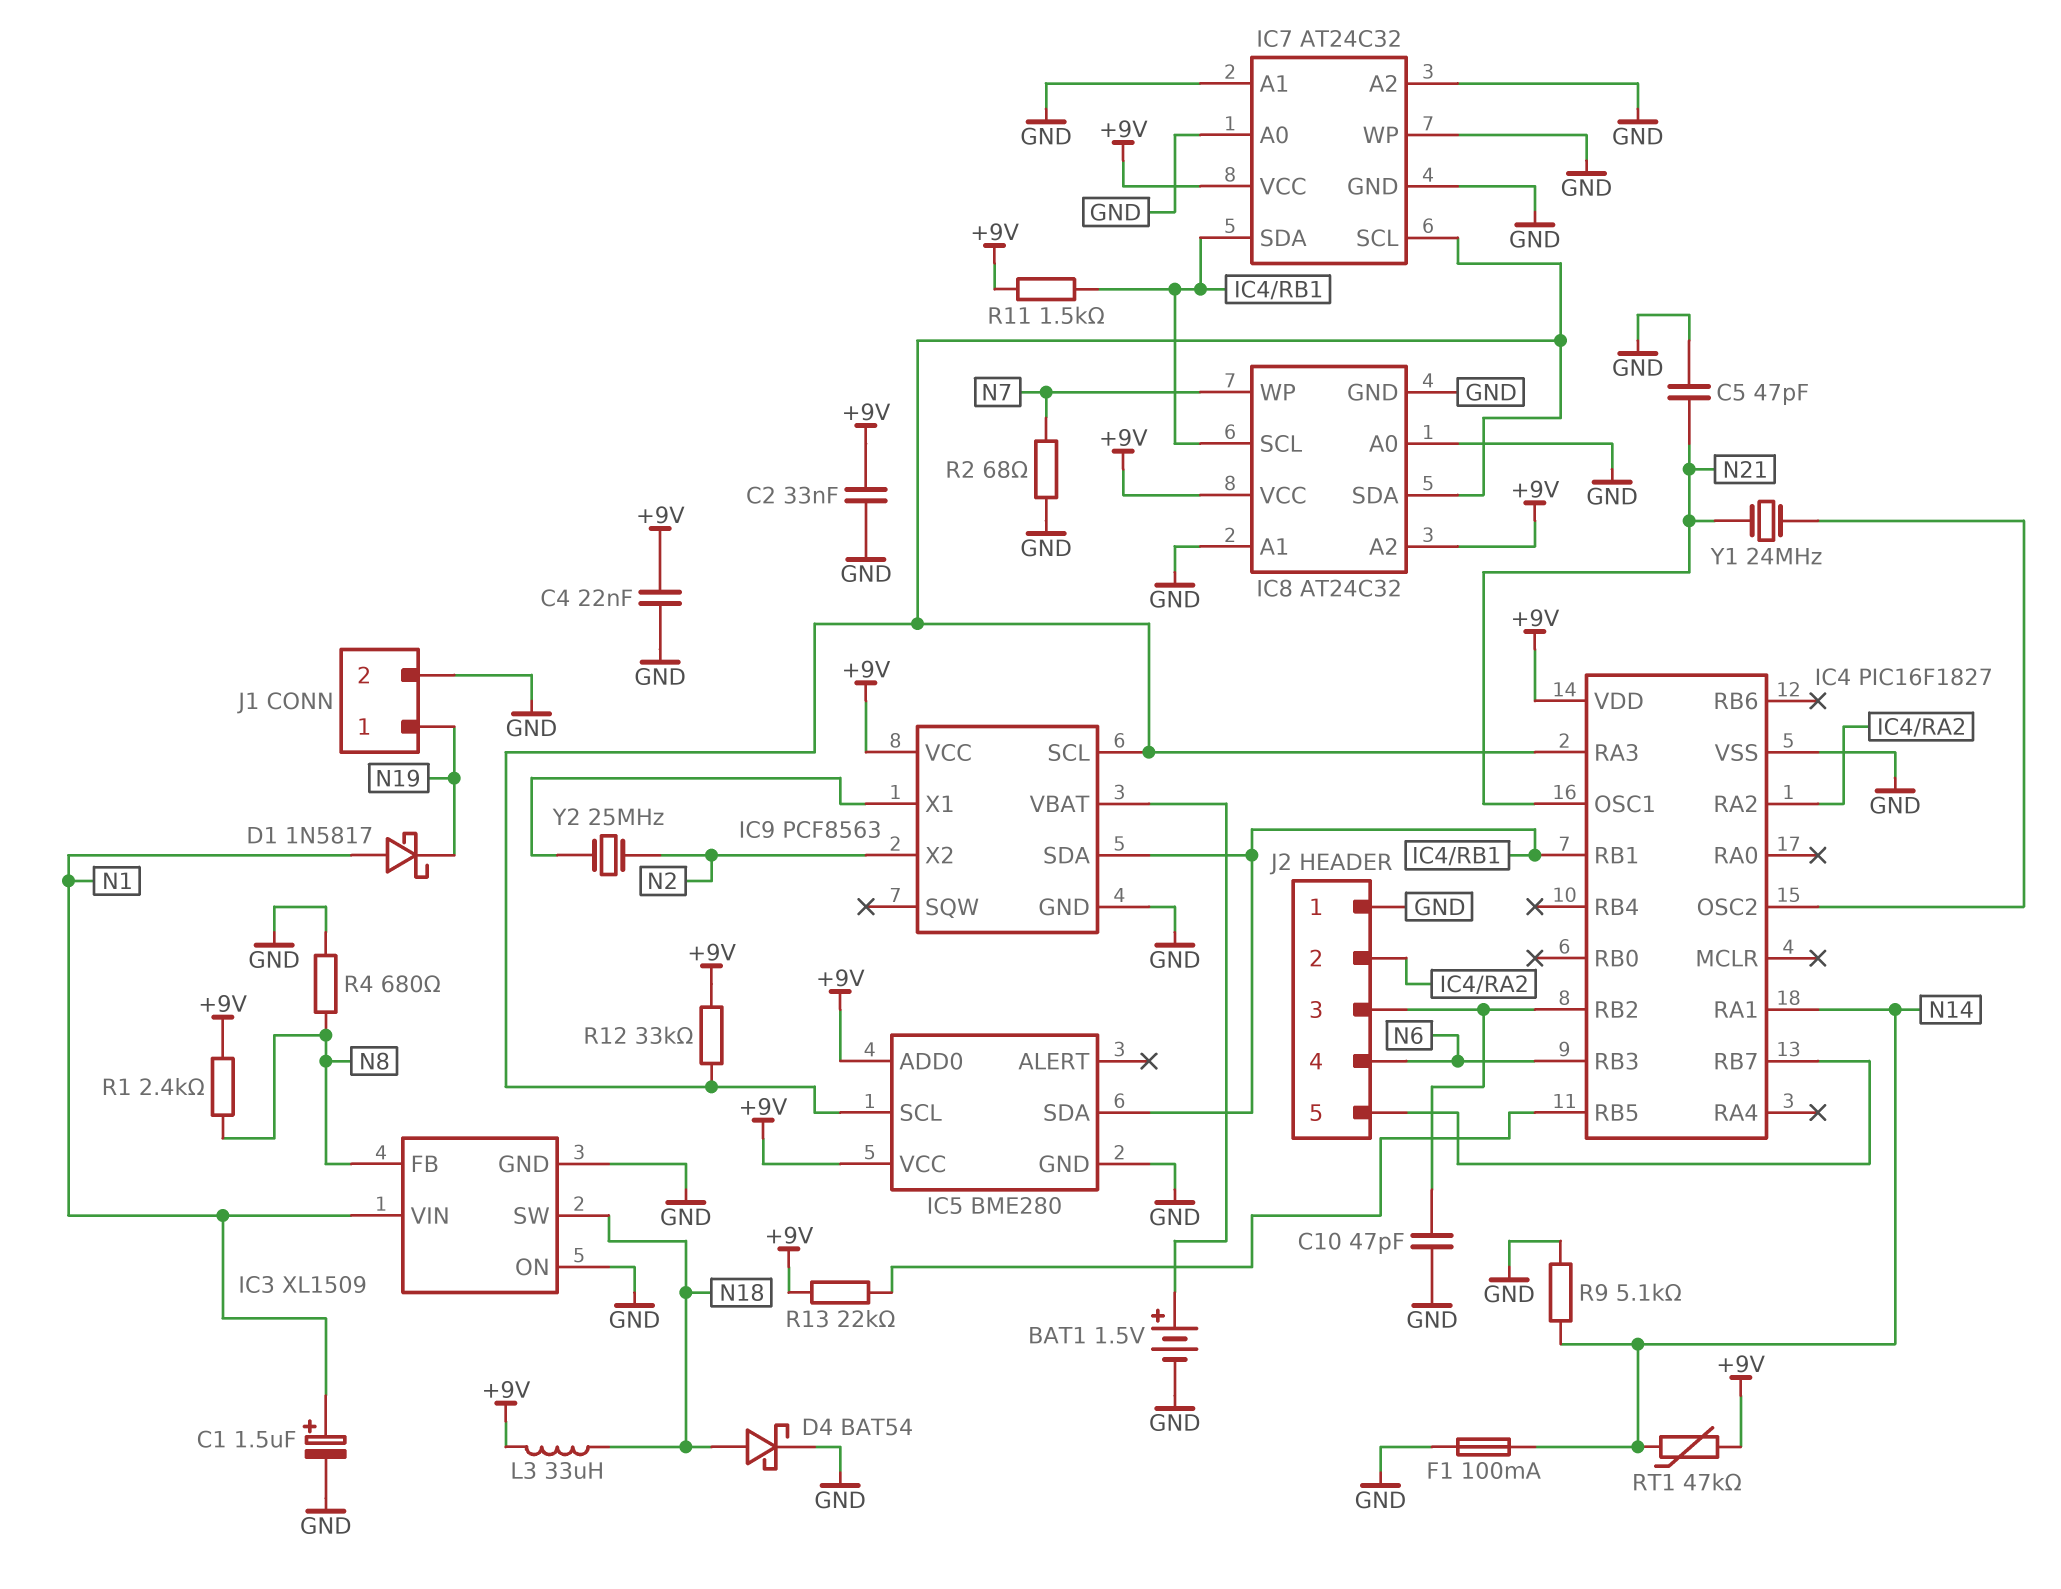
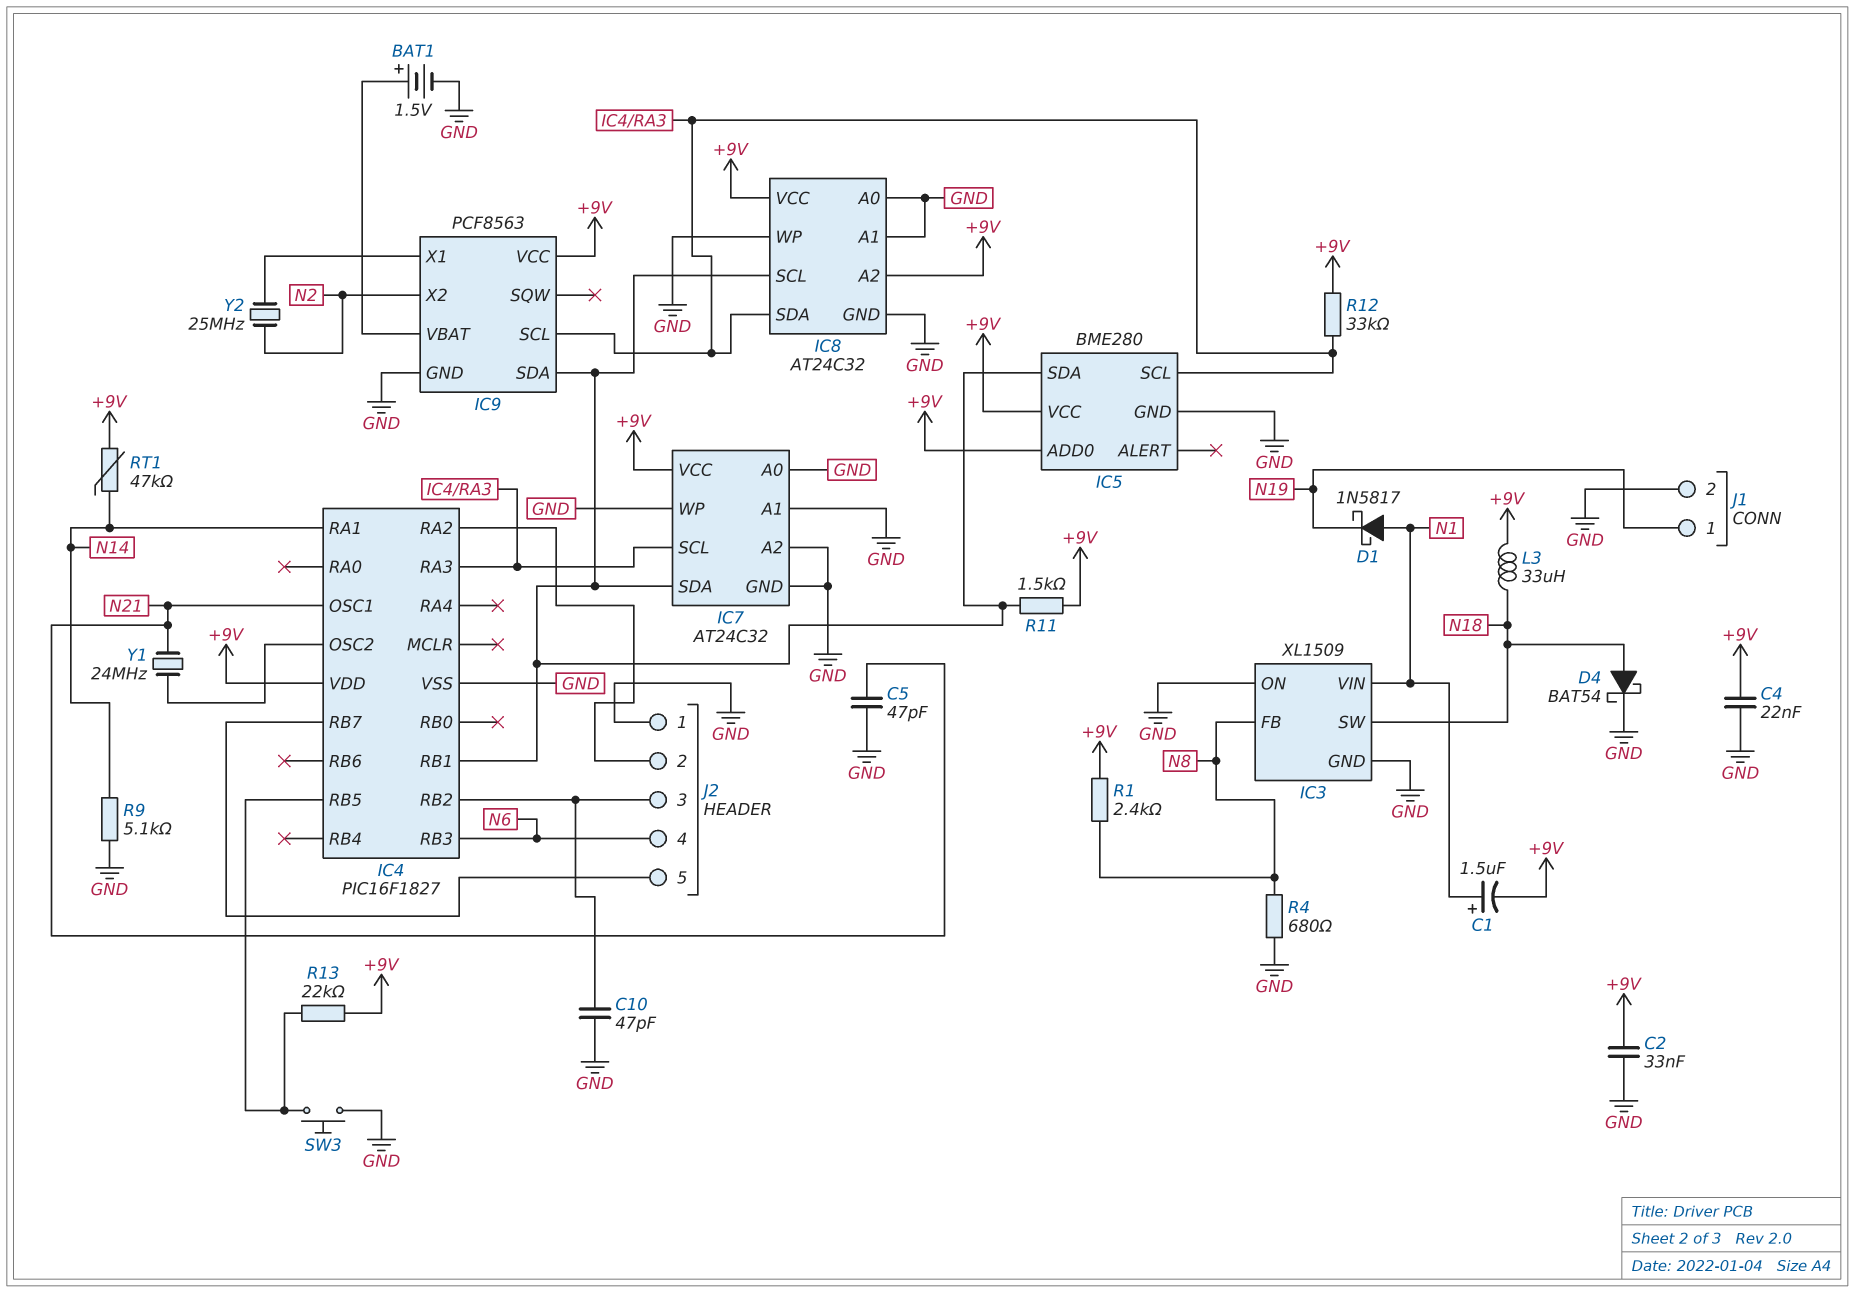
C1: 1.5uF (plus N1, minus GND) -> 1.5uF (plus N1, minus +9V)
F1: 100mA (GND, N14) -> none
IC8 pin WP: N7 -> GND
R2: 68 (GND, N7) -> none
SW3: none -> button (GND, IC4/RB5)

